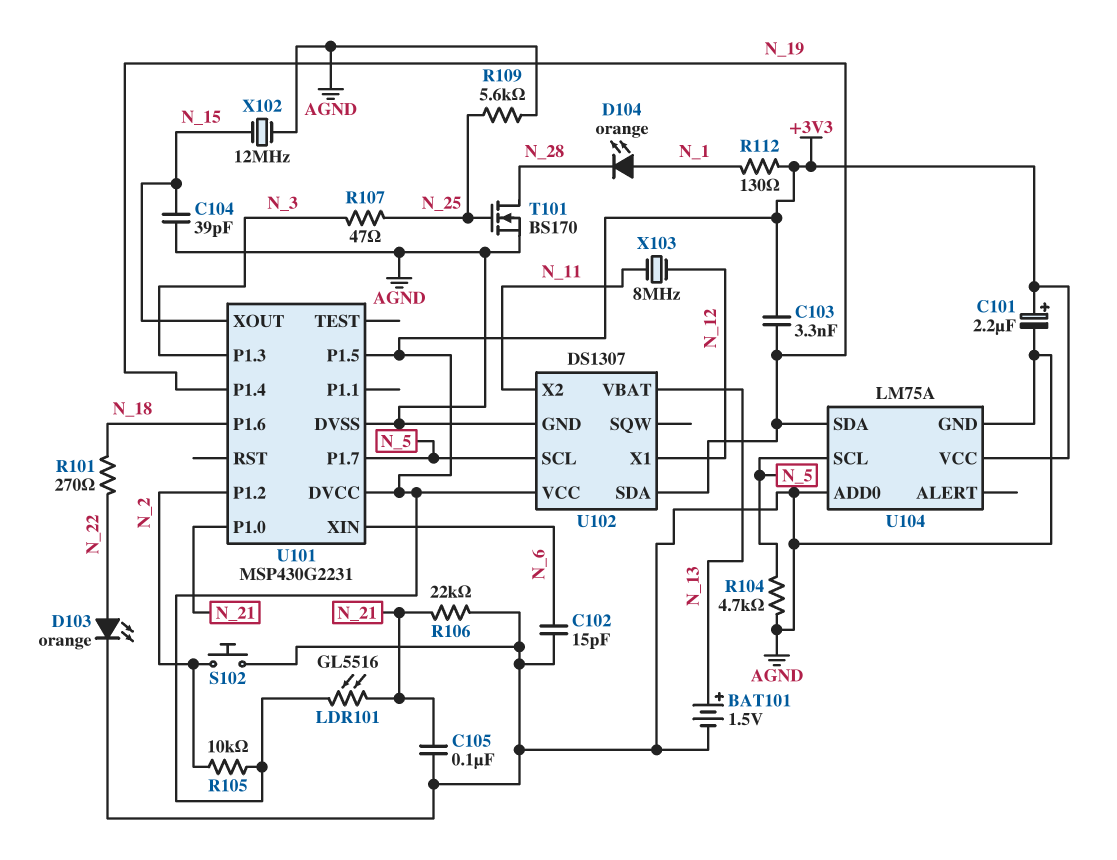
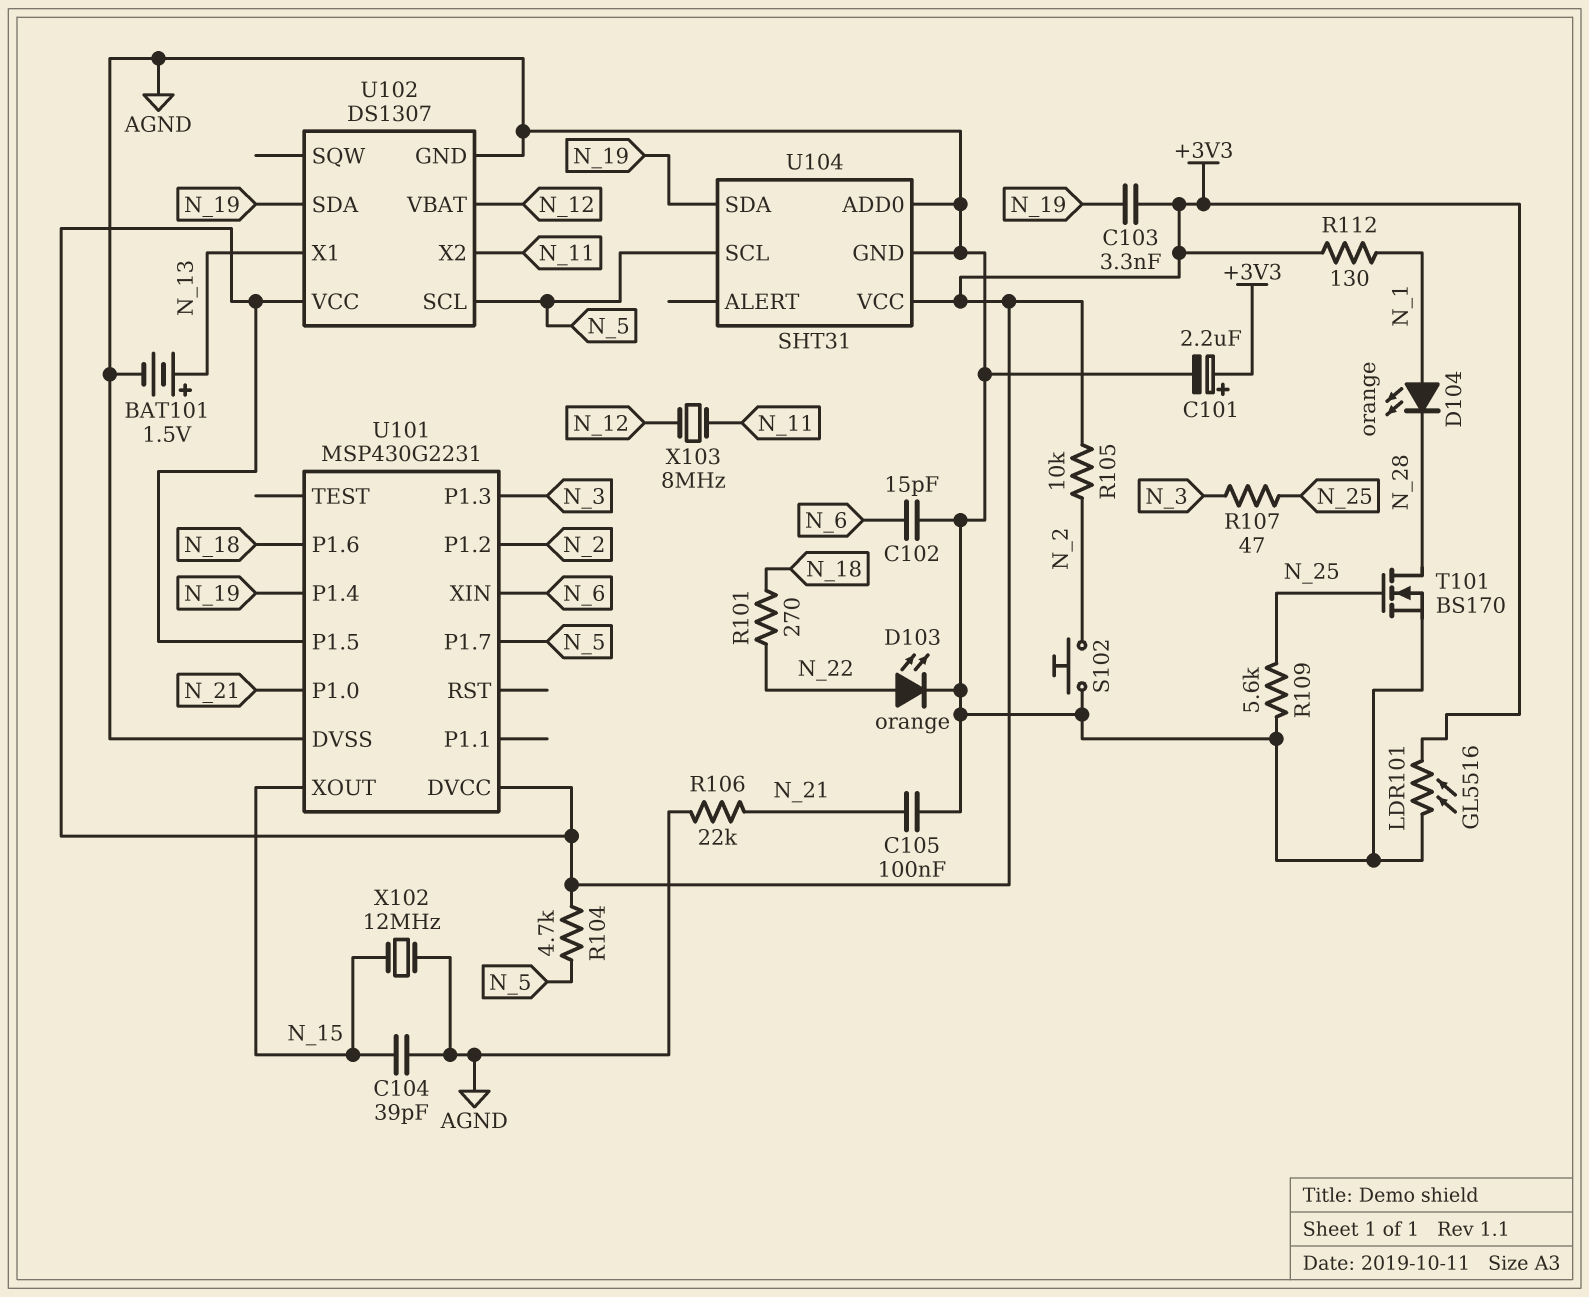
LDR101: GL5516 (+3V3, N_21) -> GL5516 (+3V3, AGND)
R104: 4.7k (AGND, N_5) -> 4.7k (+3V3, N_5)
U102 pin VBAT: N_13 -> N_12
U102 pin X1: N_12 -> N_13
U104: LM75A -> SHT31

